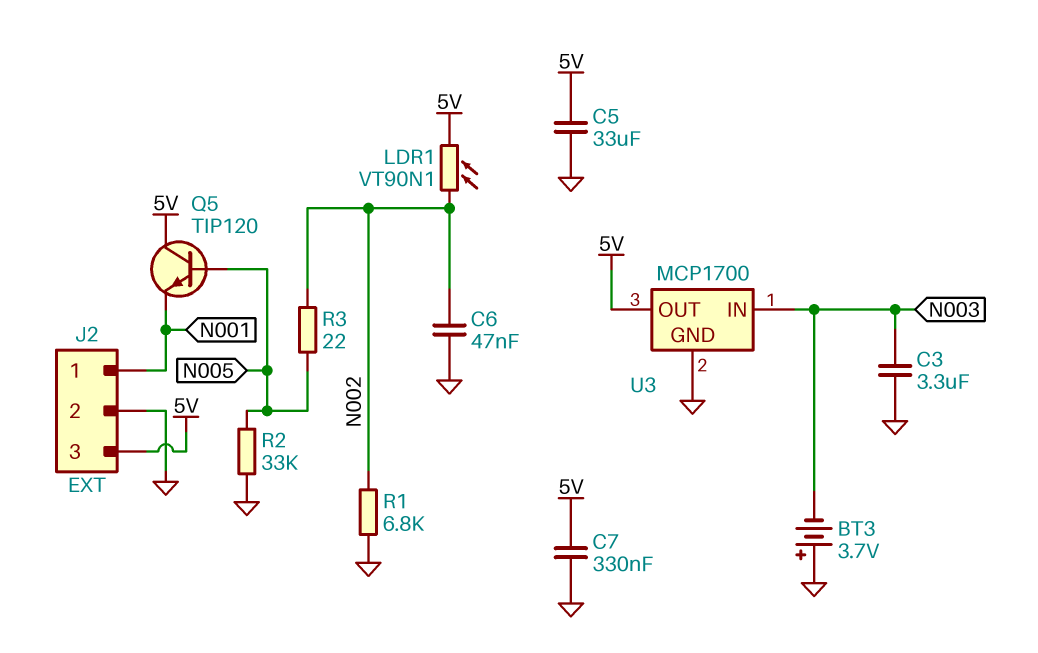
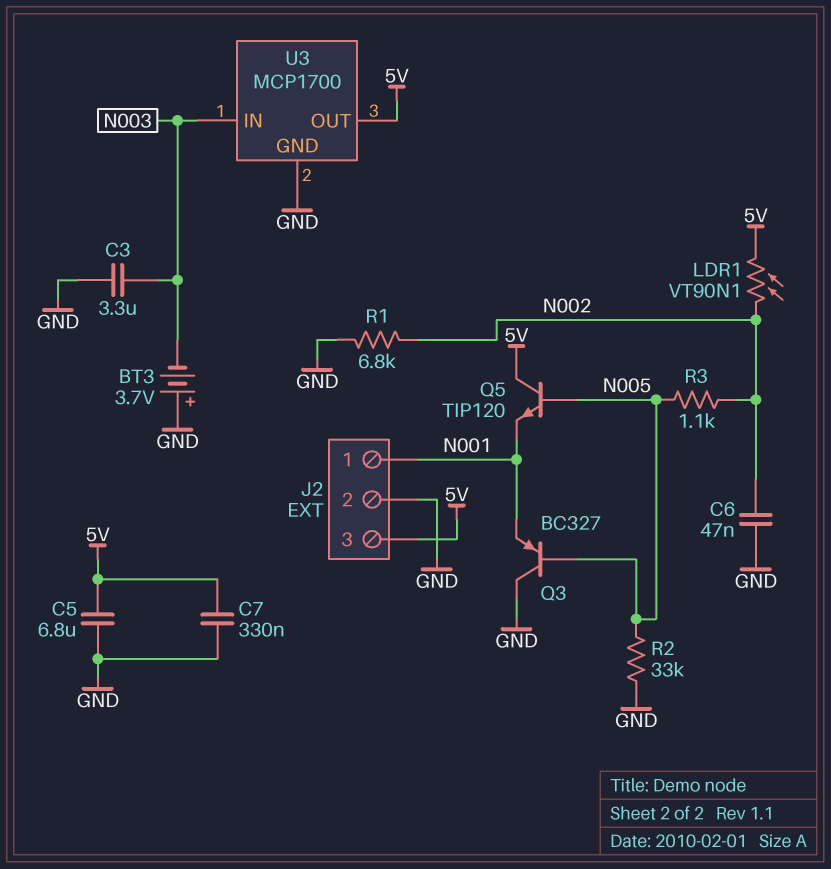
C5: 33uF (5V, GND) -> 6.8uF (5V, GND)
Q3: none -> PNP BC327 (B N005, C GND, E N001)
R3: 22 (N002, N005) -> 1.1k (N002, N005)

